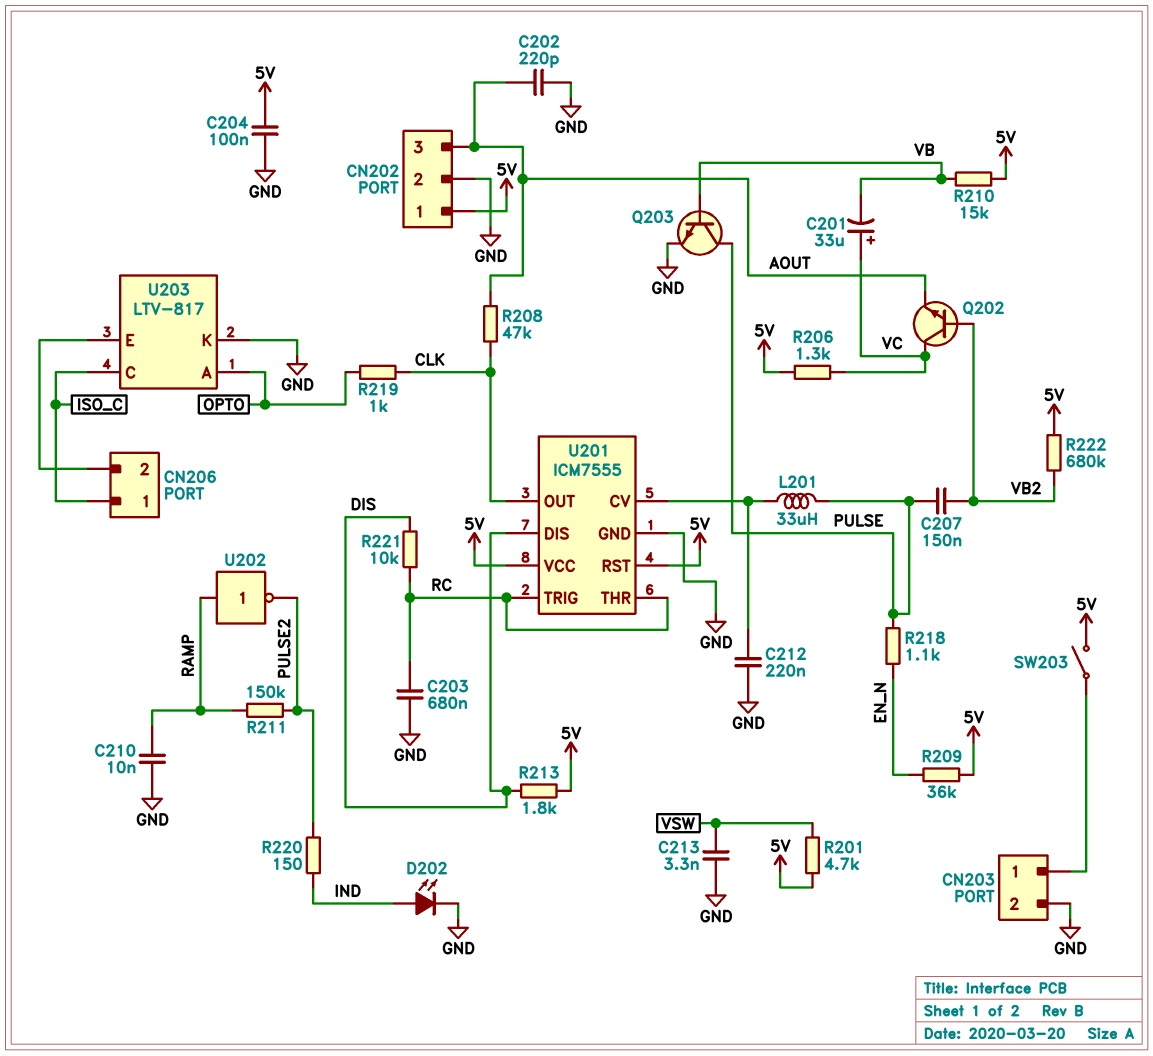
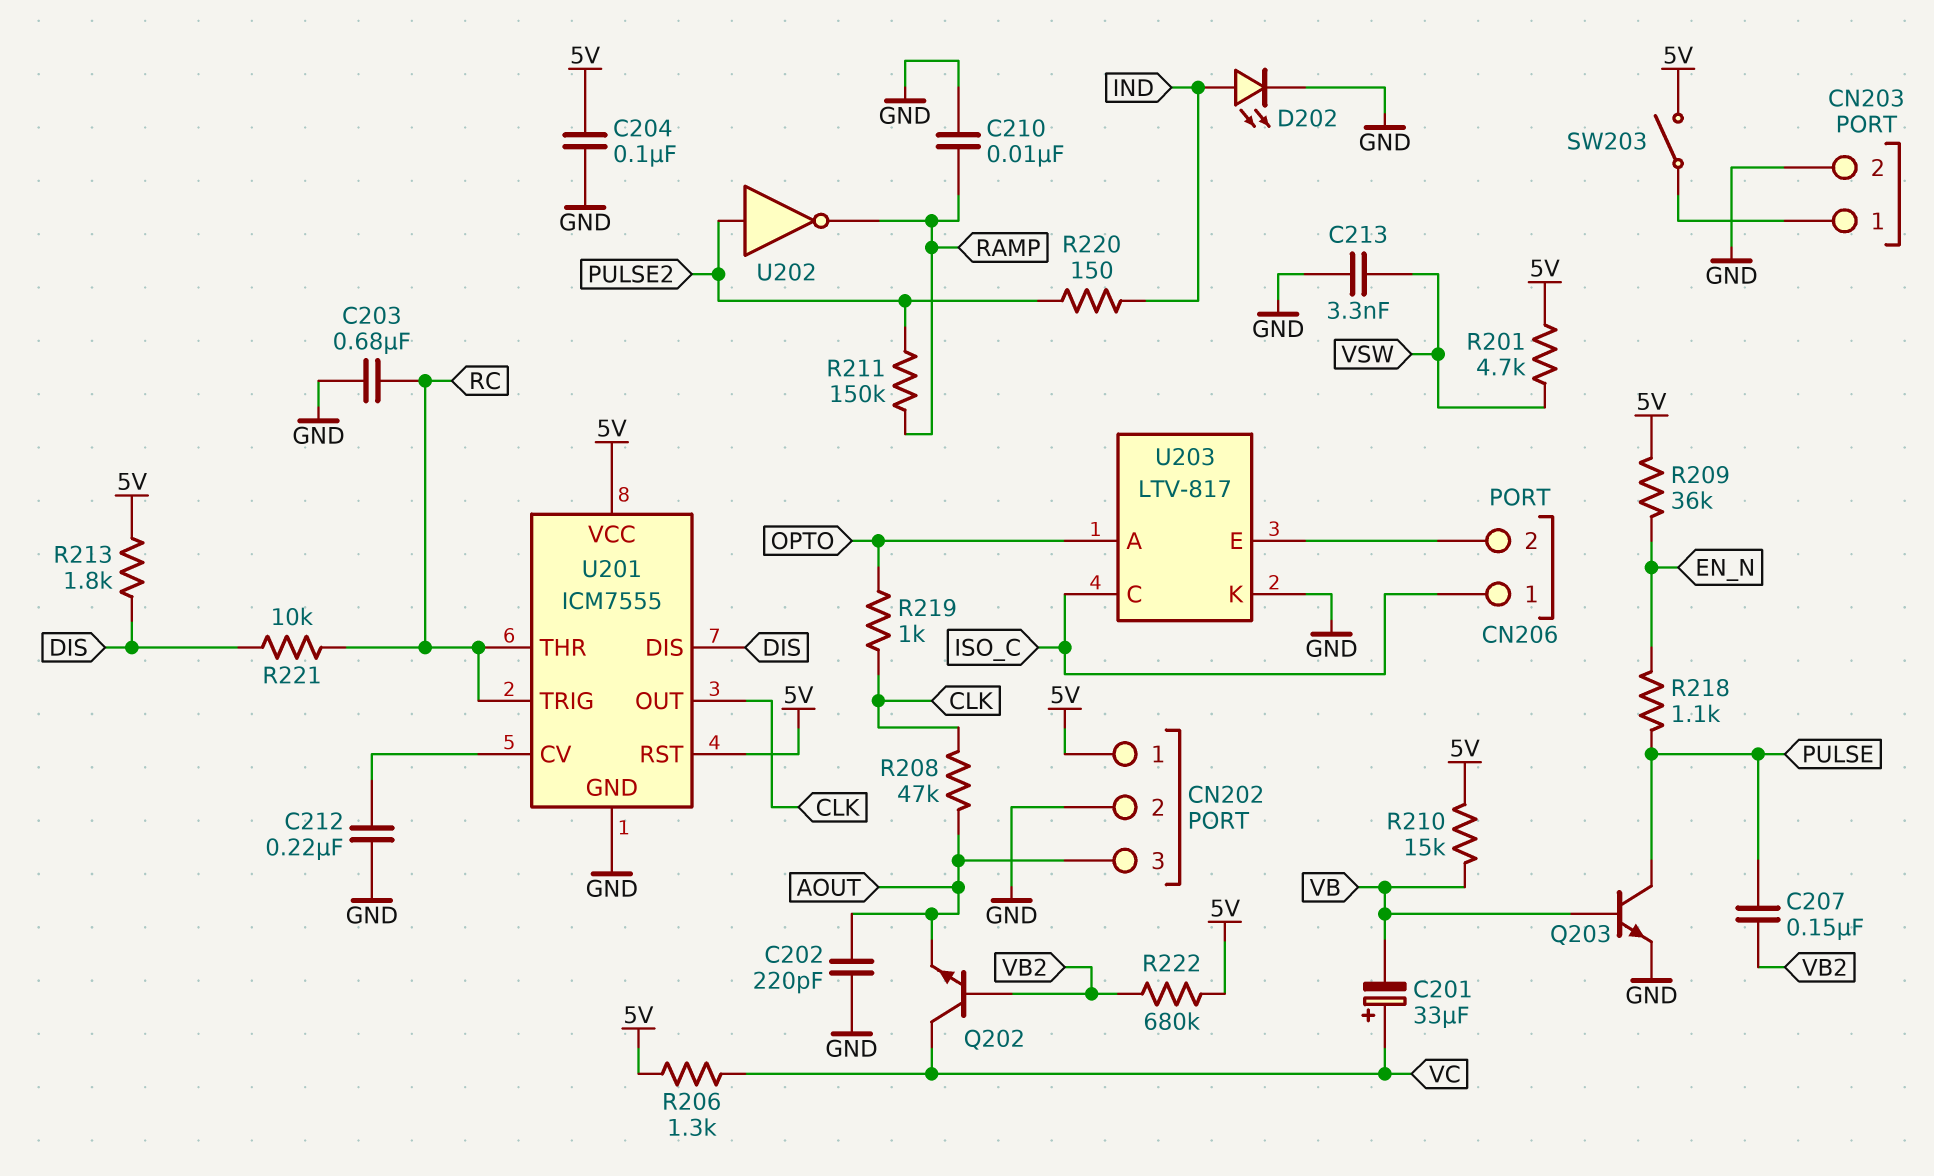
L201: 33uH (PULSE, U201/CV) -> none
U202: NOT (in RAMP, out PULSE2) -> NOT (in PULSE2, out RAMP)

